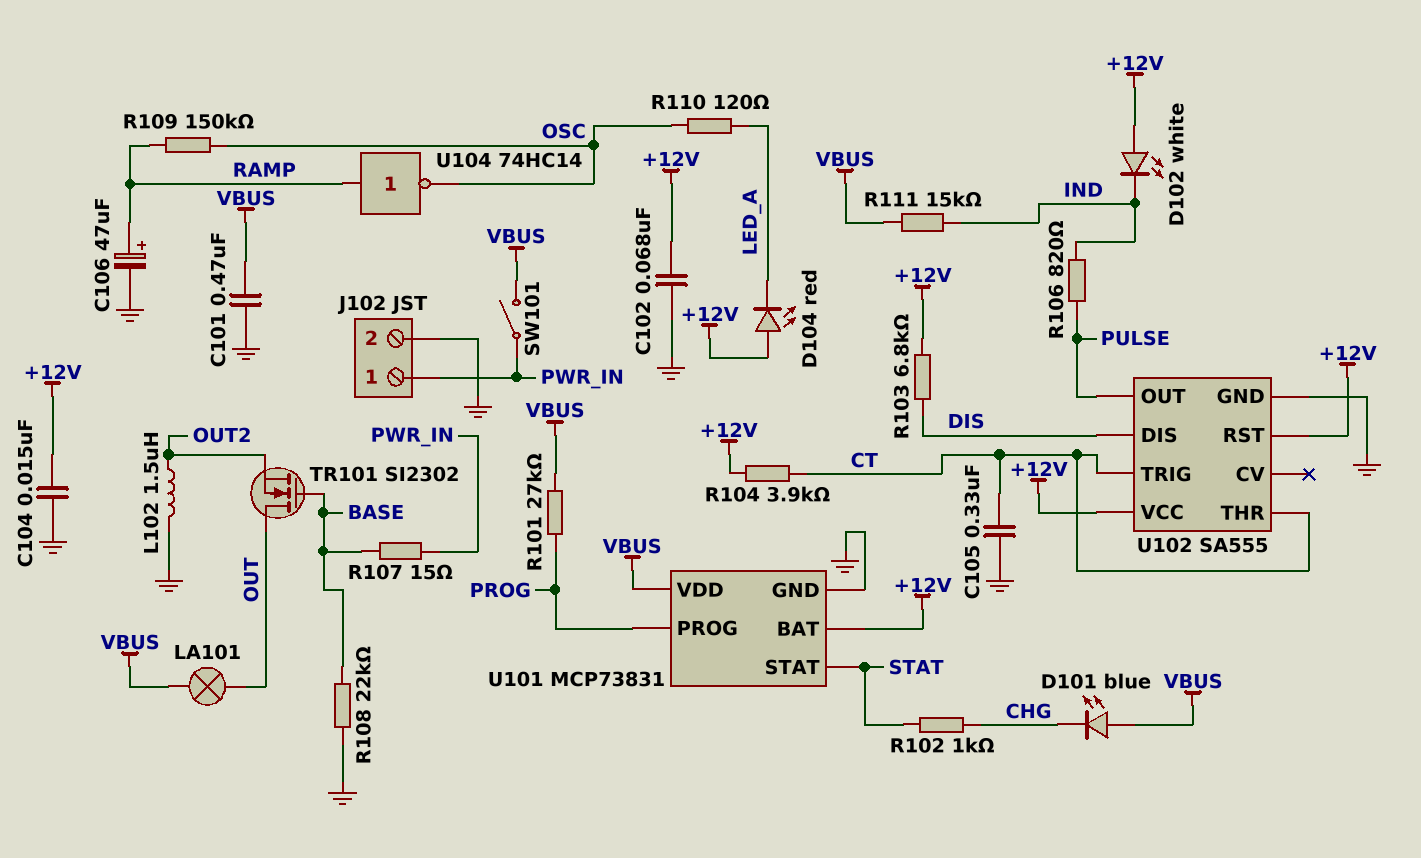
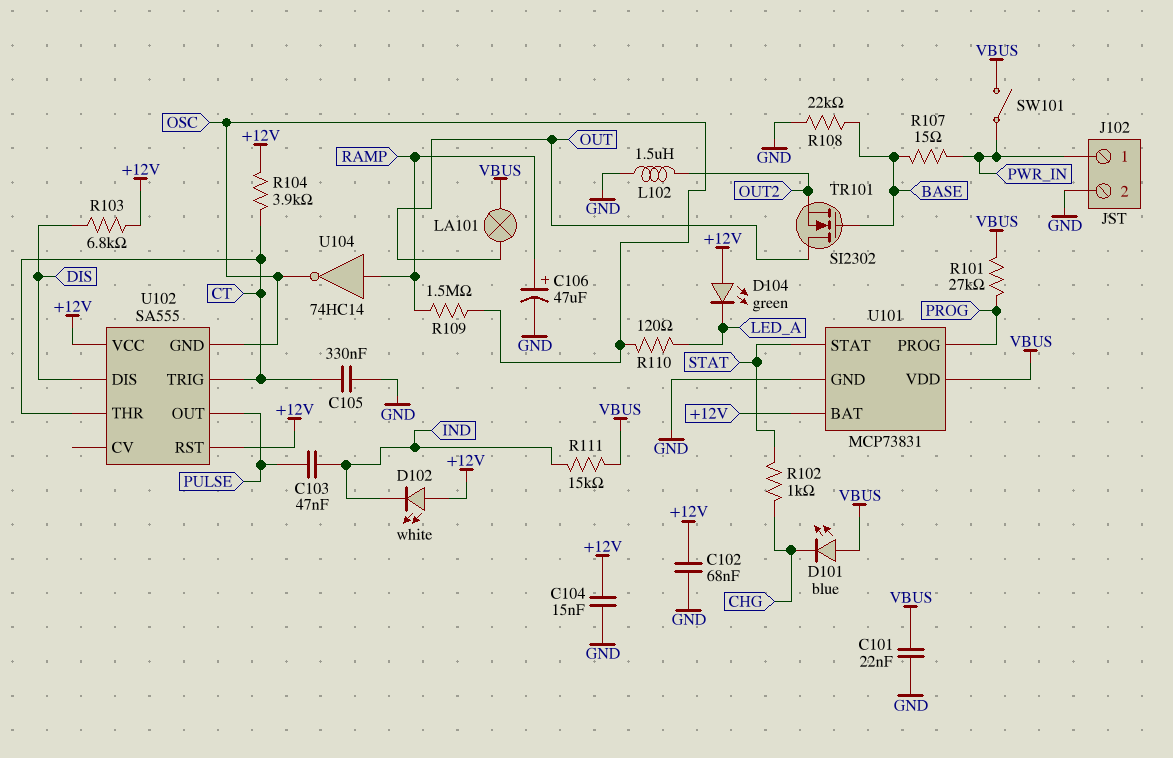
C101: 470nF (GND, VBUS) -> 22nF (GND, VBUS)
C103: none -> 47nF (IND, PULSE)
D104: LED red (A +12V, K LED_A) -> LED green (A +12V, K LED_A)
R106: 820 (IND, PULSE) -> none
R109: 150k (OSC, RAMP) -> 1.5M (OSC, RAMP)
U102 pin GND: GND -> OSC

